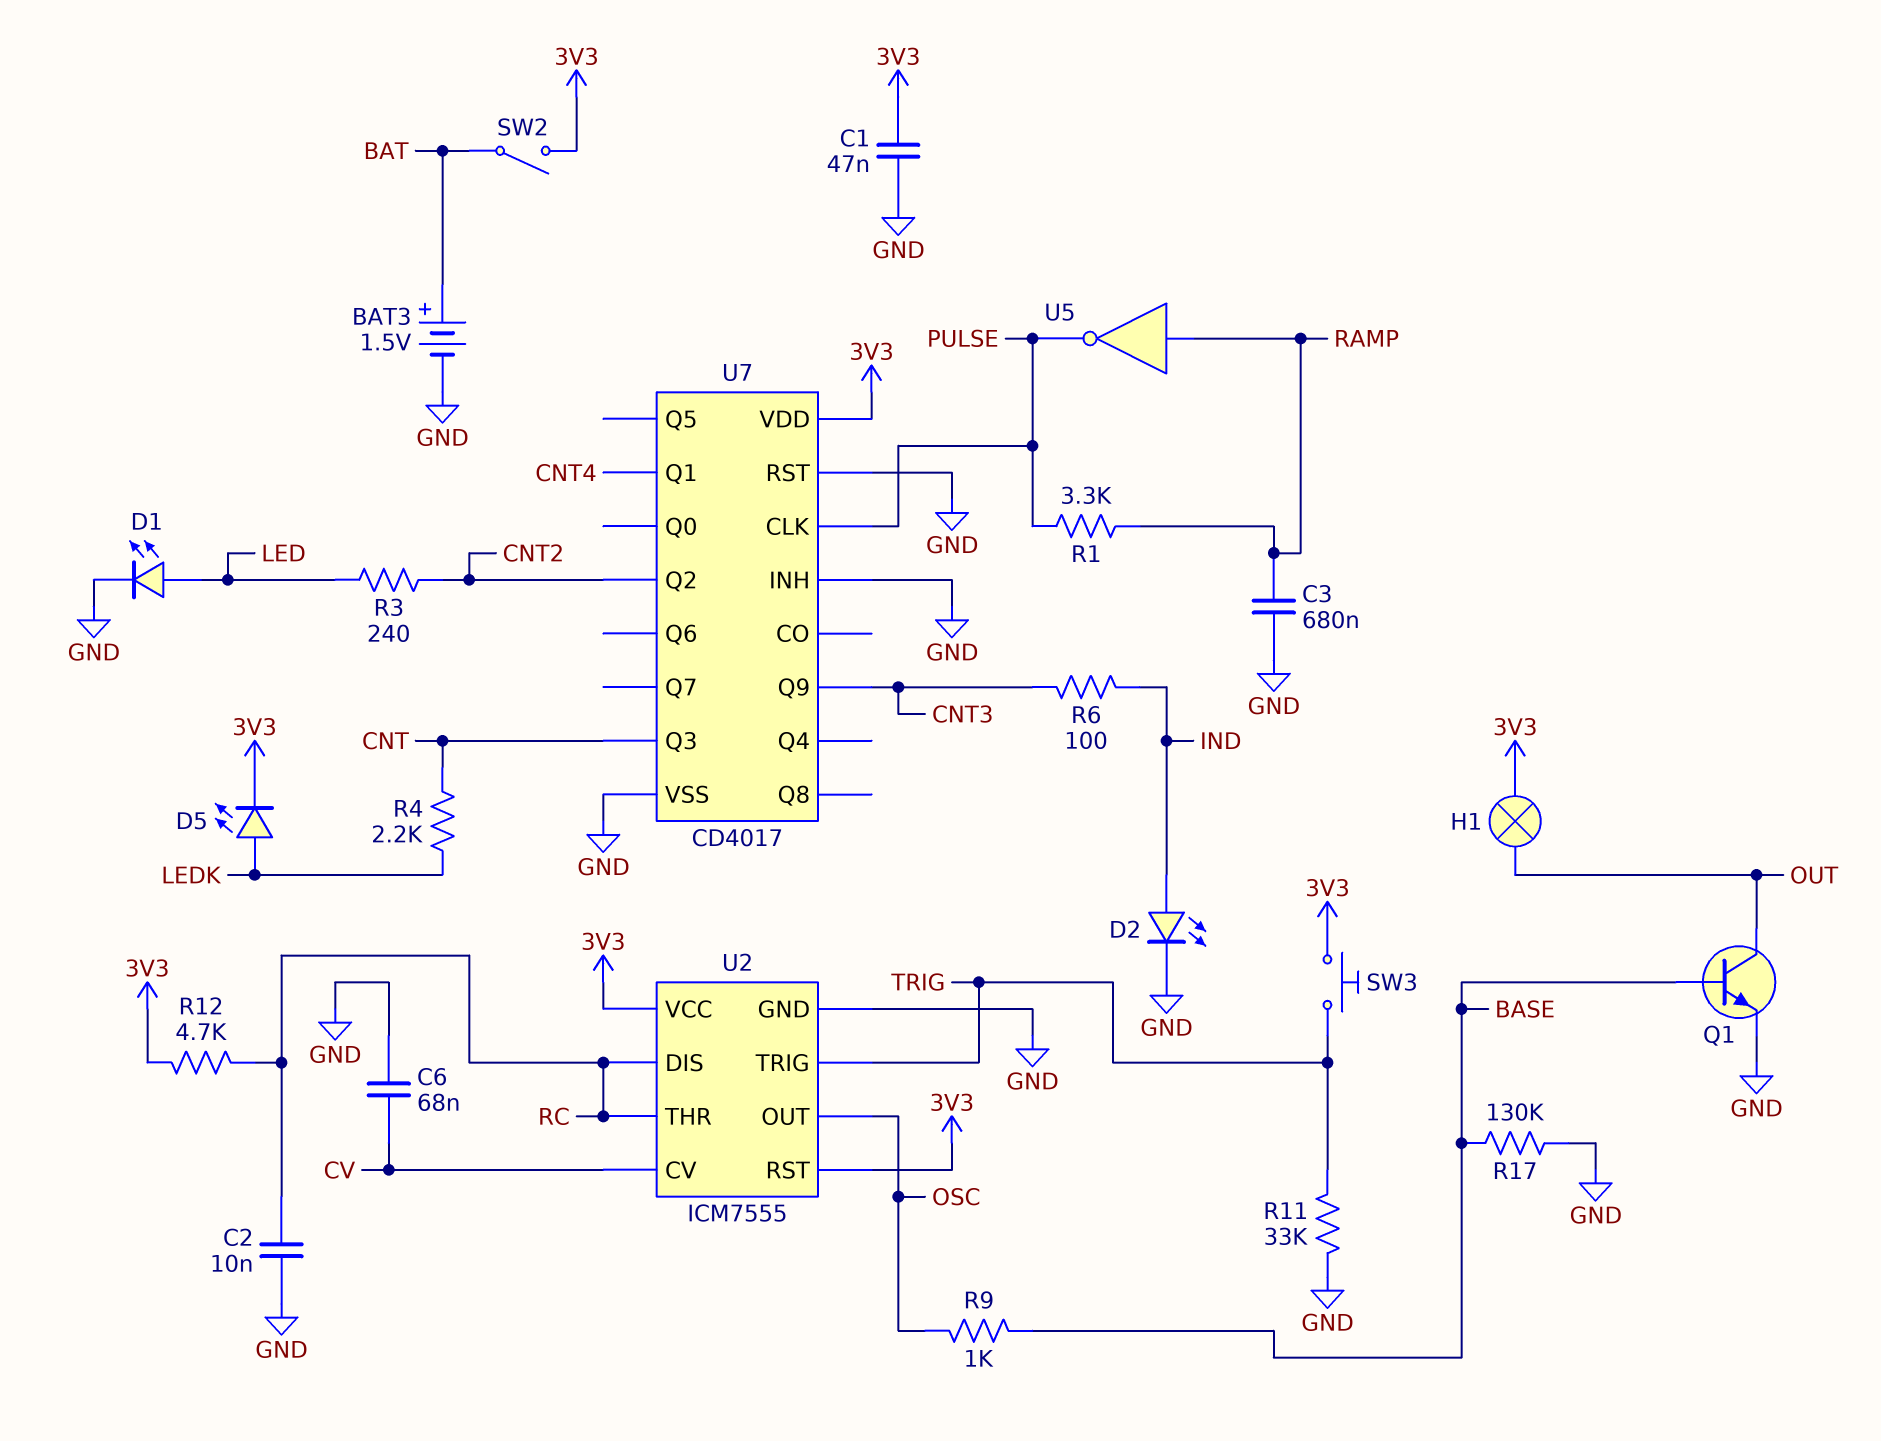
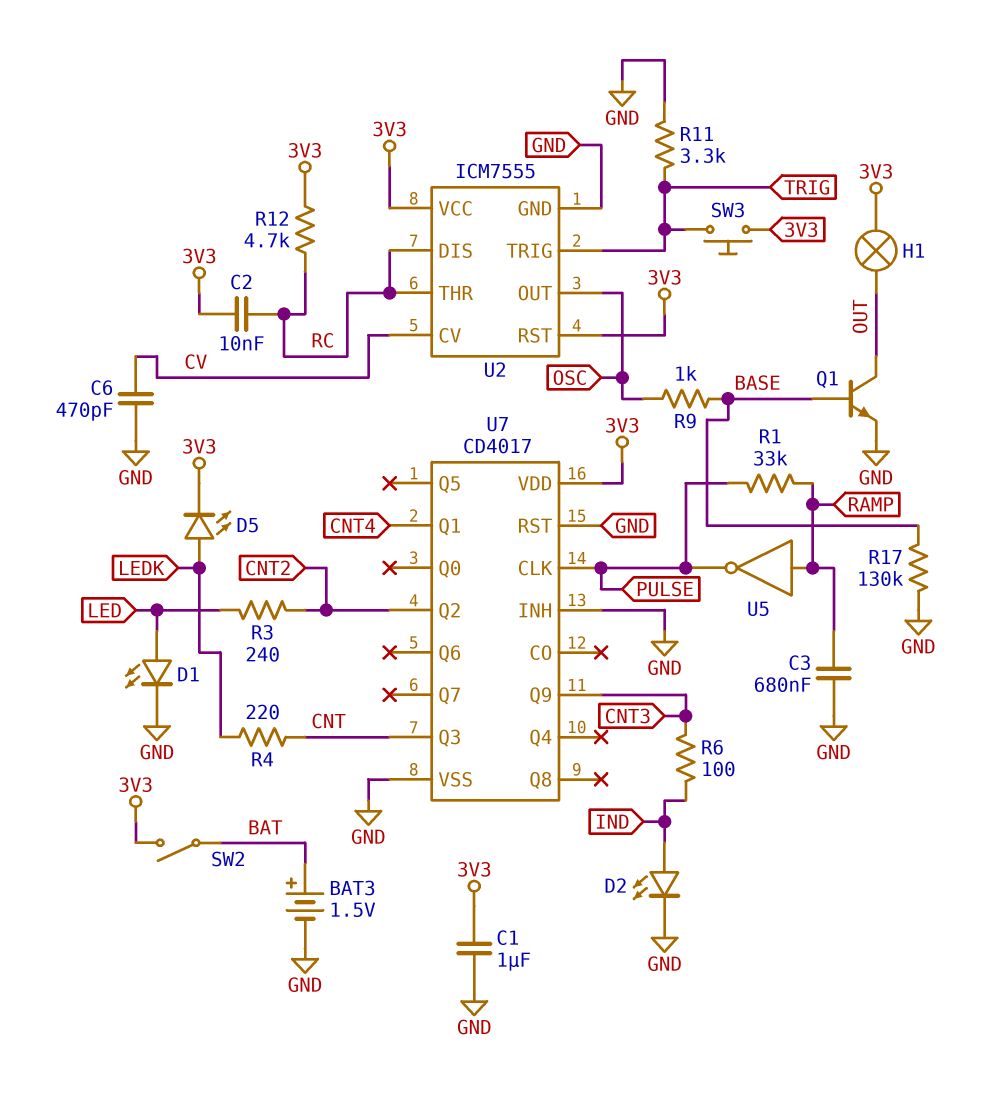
C1: 47nF (3V3, GND) -> 1uF (3V3, GND)
C2: 10nF (GND, RC) -> 10nF (3V3, RC)
C6: 68nF (CV, GND) -> 470pF (CV, GND)
R1: 3.3k (PULSE, RAMP) -> 33k (PULSE, RAMP)
R4: 2.2k (CNT, LEDK) -> 220 (CNT, LEDK)
R11: 33k (GND, TRIG) -> 3.3k (GND, TRIG)

